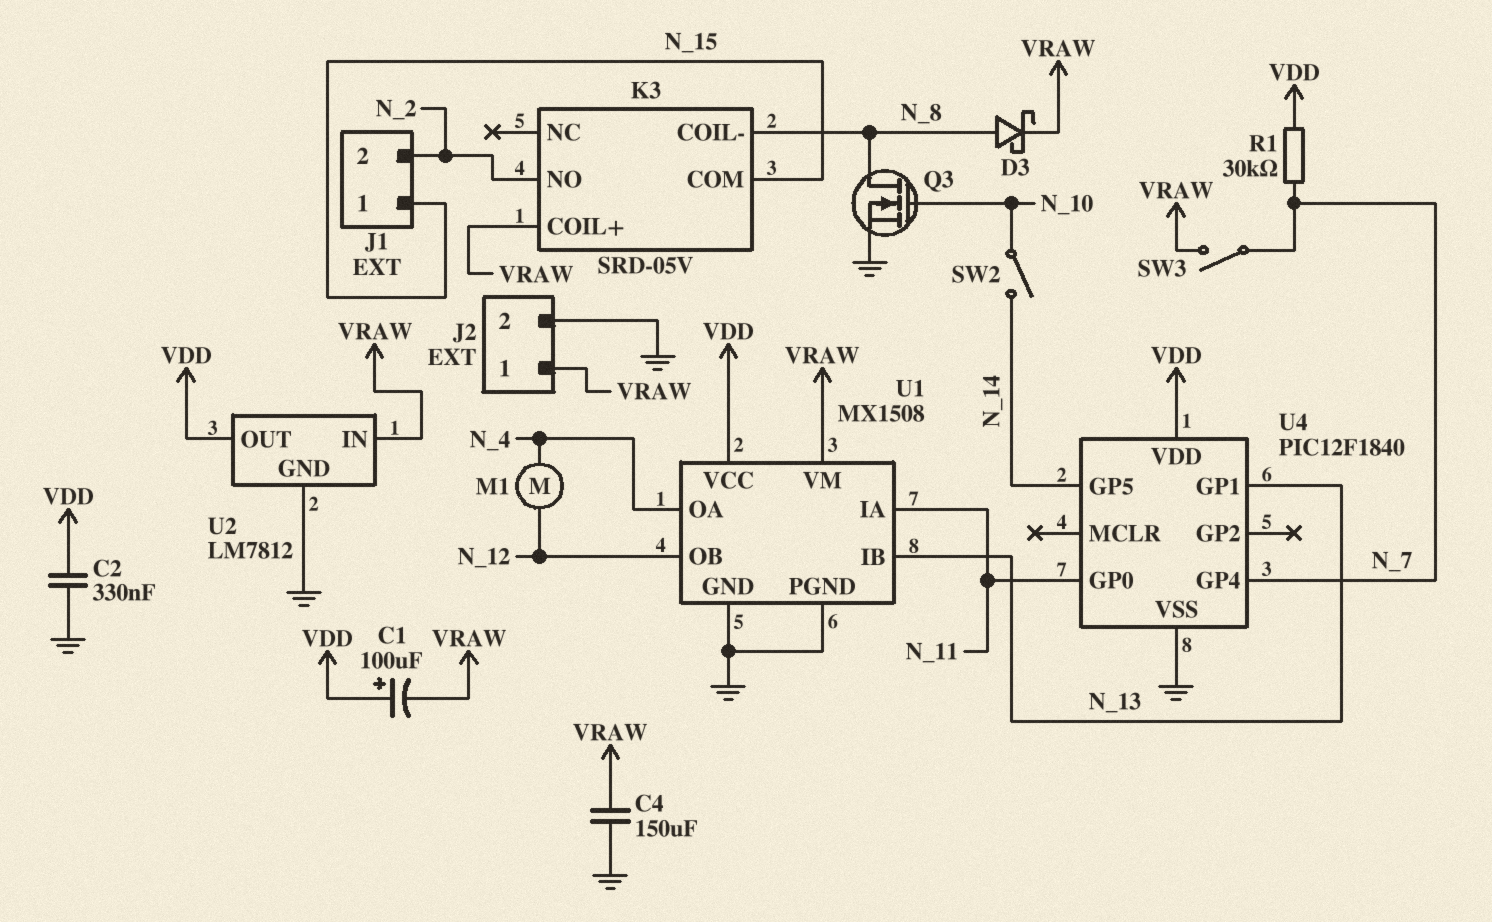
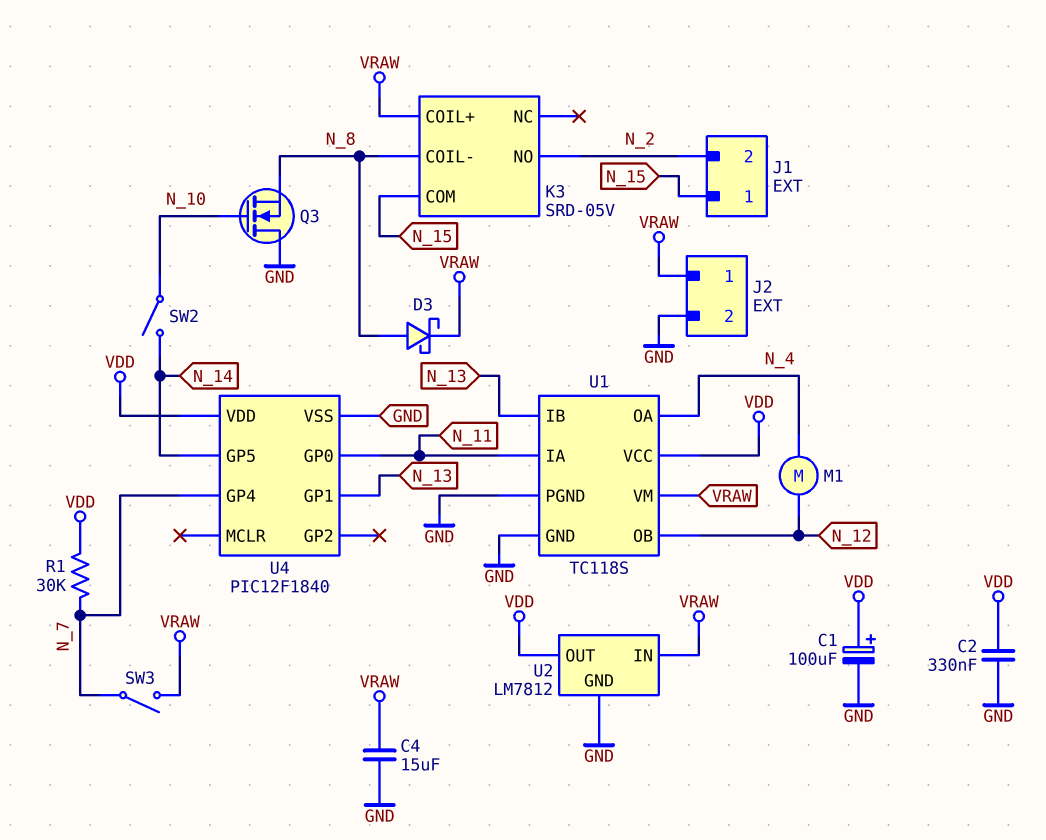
C1: 100uF (plus VDD, minus VRAW) -> 100uF (plus VDD, minus GND)
C4: 150uF (GND, VRAW) -> 15uF (GND, VRAW)
Q3: NMOS (G N_10, D N_8, S GND) -> NMOS (G N_10, D GND, S N_8)
U1: MX1508 -> TC118S

